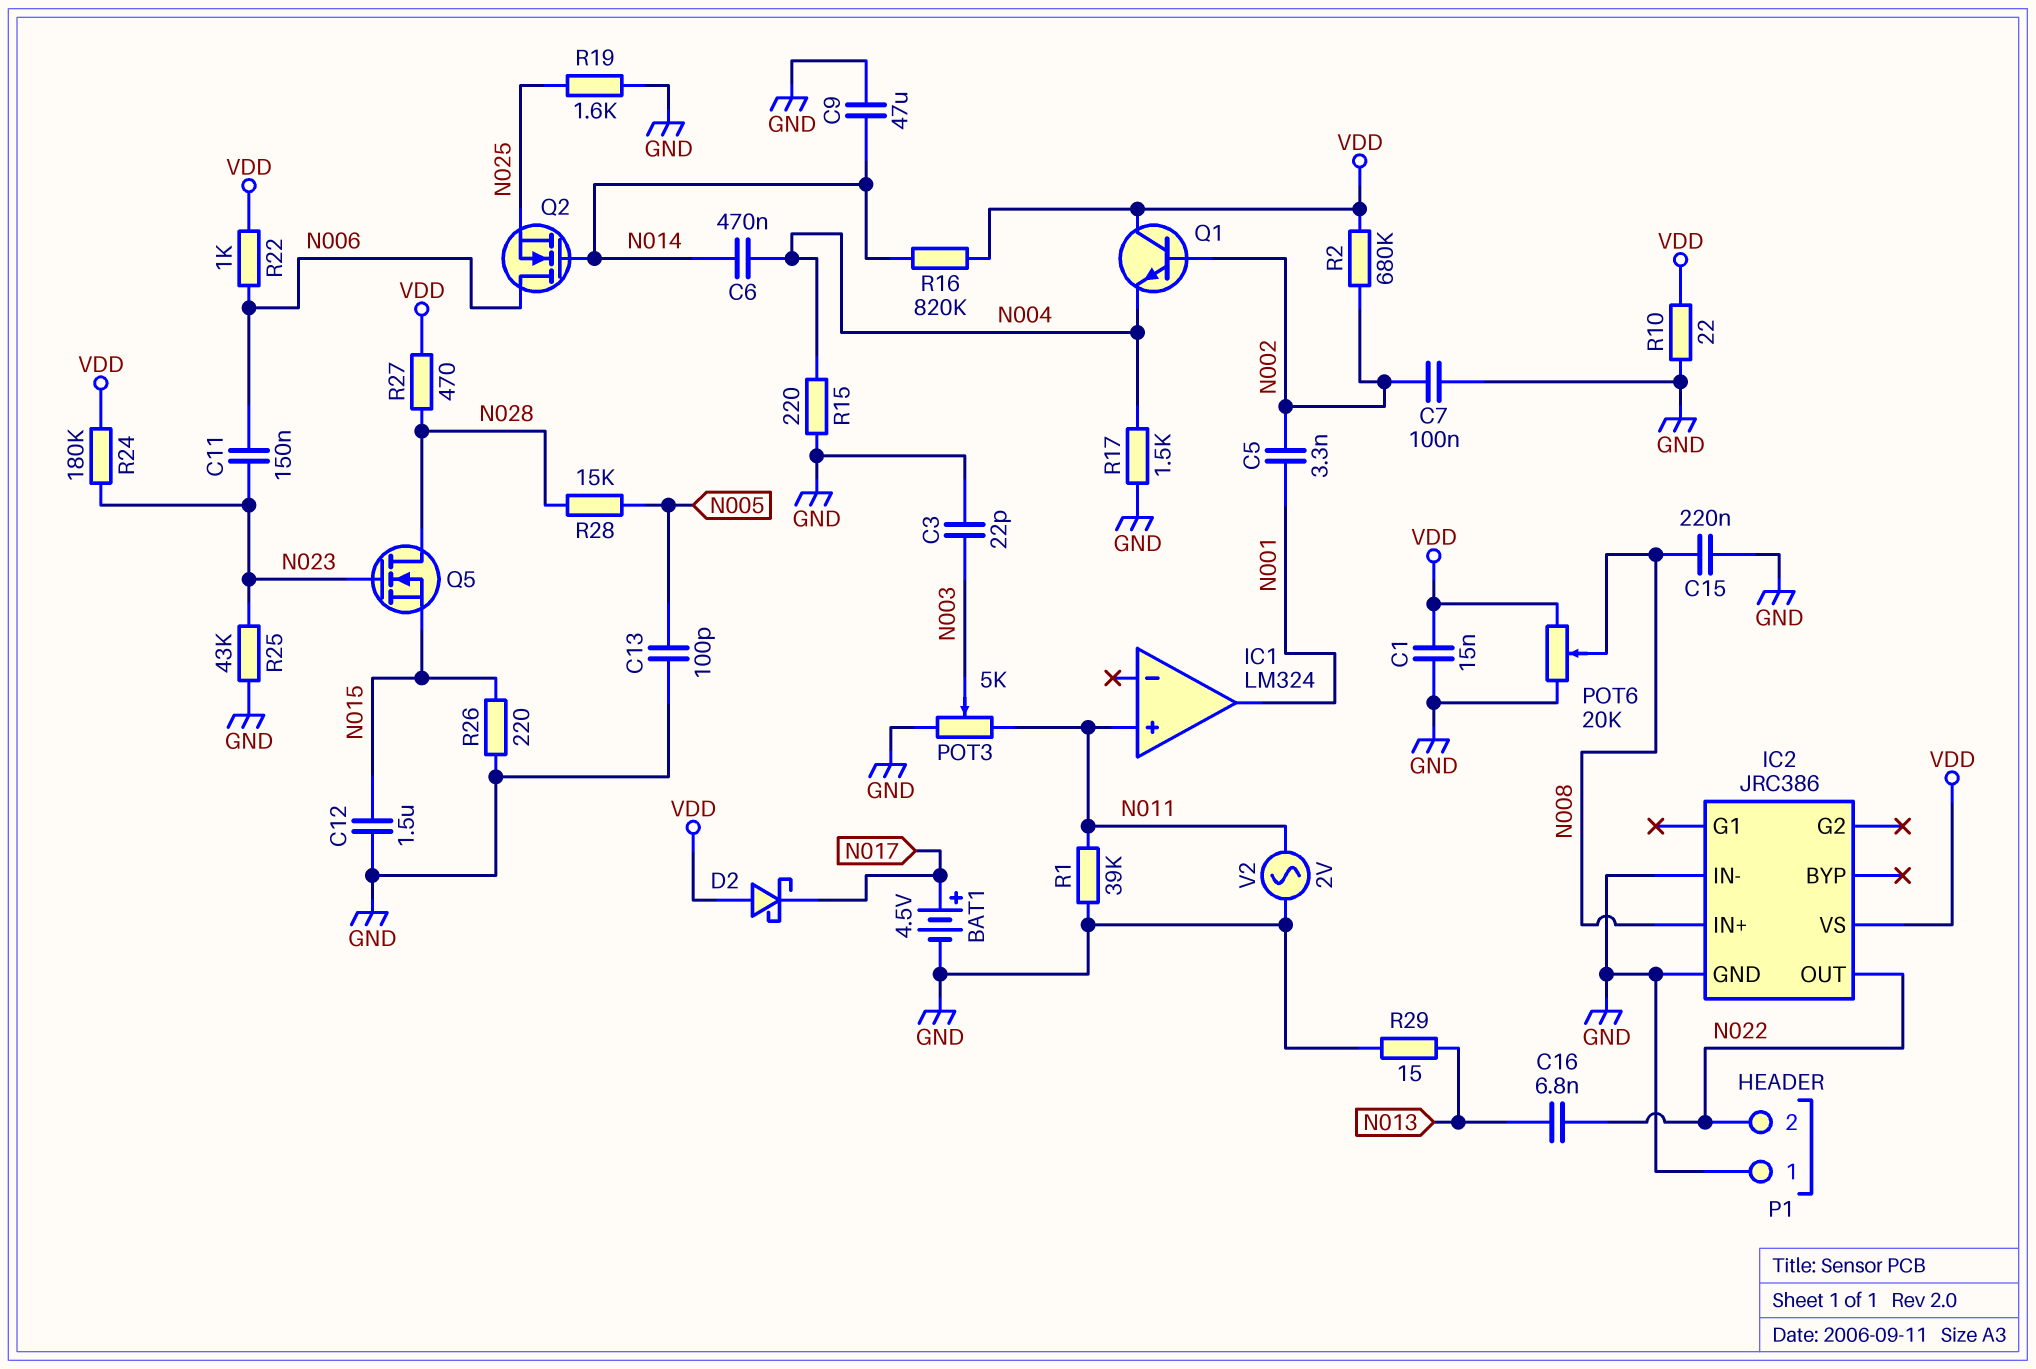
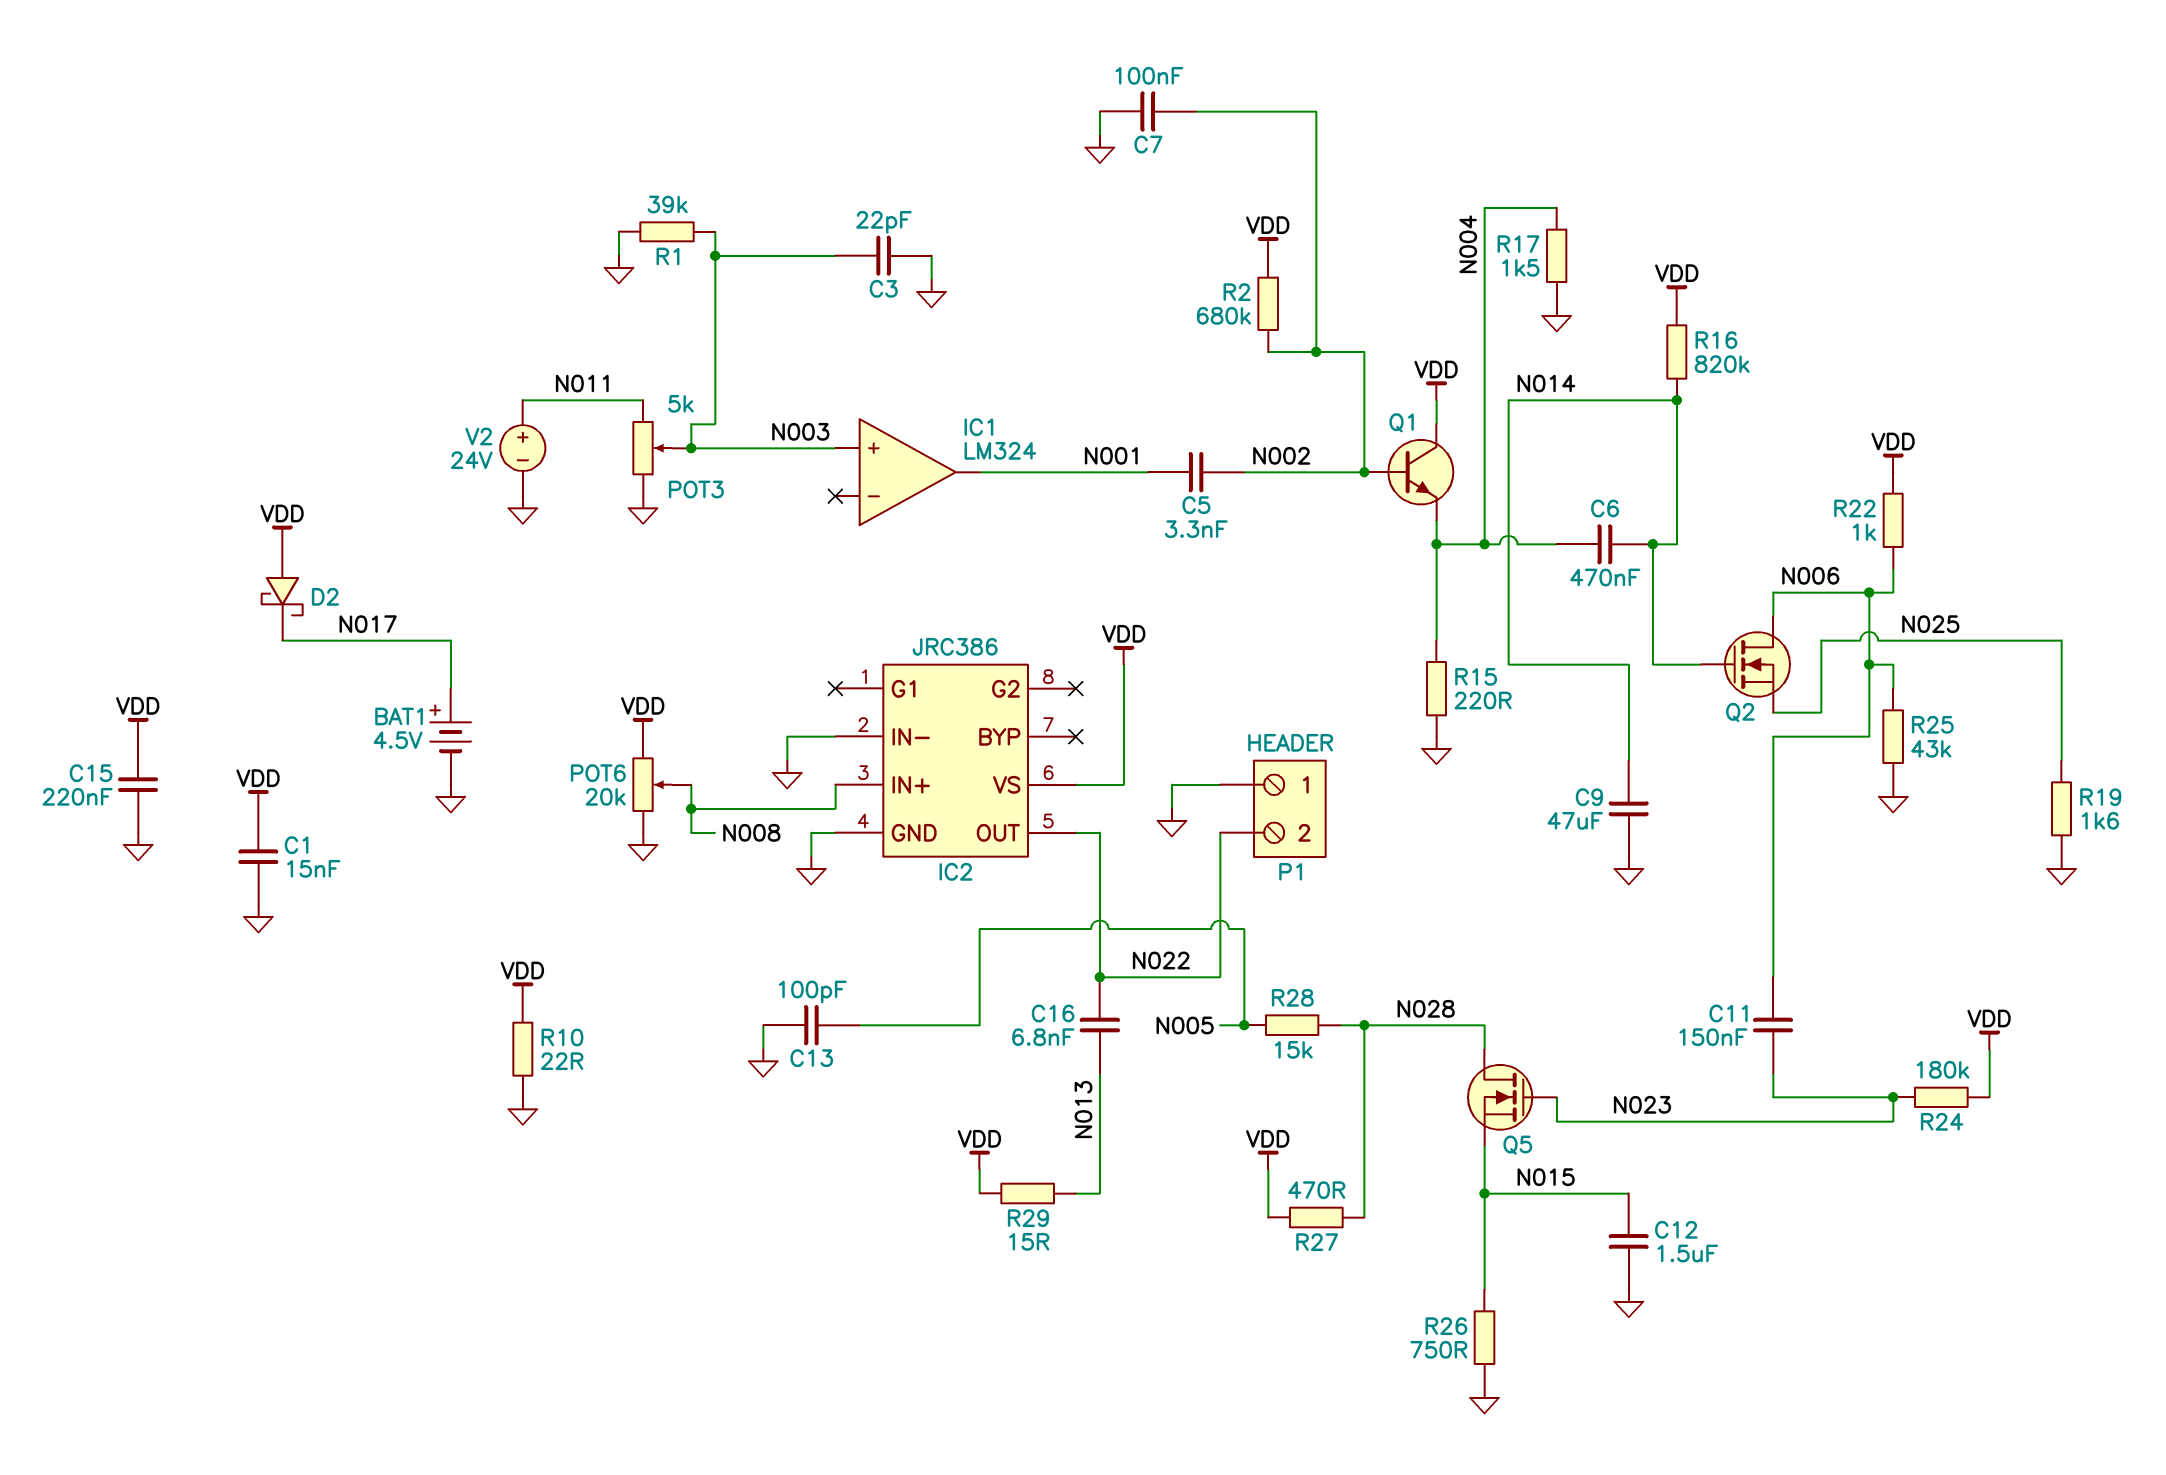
C15: 220nF (GND, N008) -> 220nF (GND, VDD)
IC1 pin in+: N011 -> N003
R1: 39k (GND, N011) -> 39k (GND, N003)
R25: 43k (GND, N023) -> 43k (GND, N006)
R26: 220 (GND, N015) -> 750 (GND, N015)
R29: 15 (GND, N013) -> 15 (N013, VDD)
V2: AC 2V (GND, N011) -> 24V (plus N011, minus GND)

